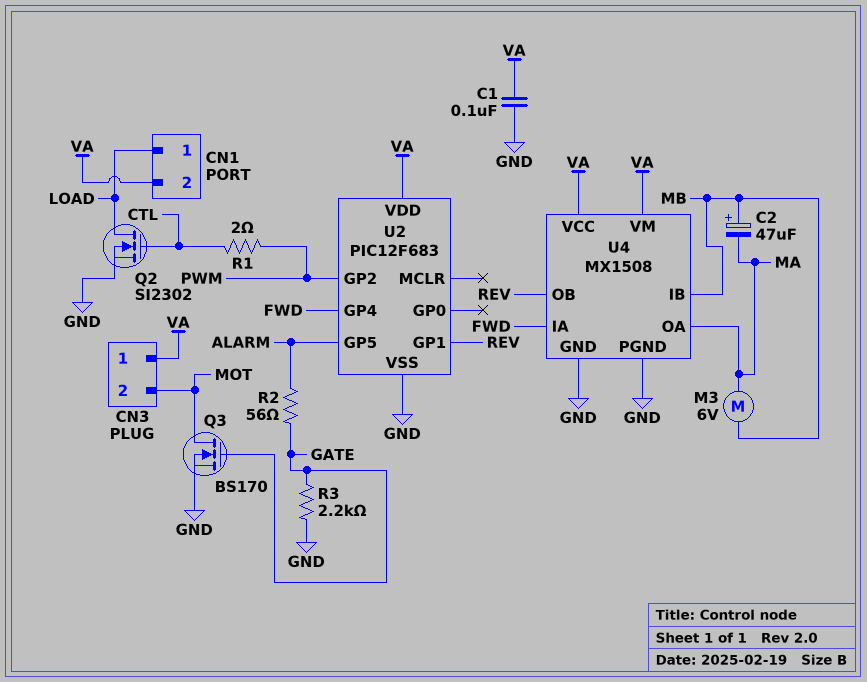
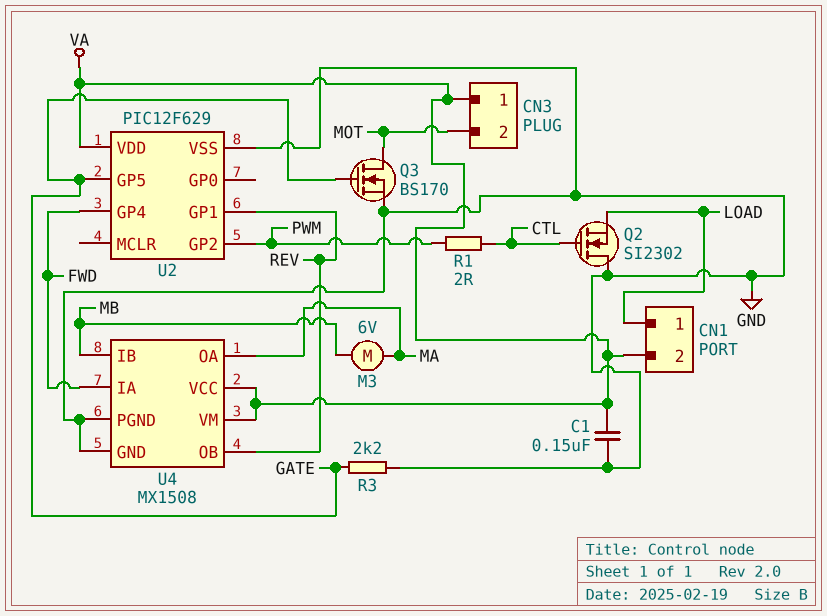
C1: 100nF (GND, VA) -> 150nF (GND, VA)
C2: 47uF (plus MB, minus MA) -> none
Q2: NMOS SI2302 (G CTL, D LOAD, S GND) -> NMOS SI2302 (G CTL, D GND, S LOAD)
R2: 56 (ALARM, GATE) -> none
U2: PIC12F683 -> PIC12F629
U2 pin GP5: ALARM -> GATE

